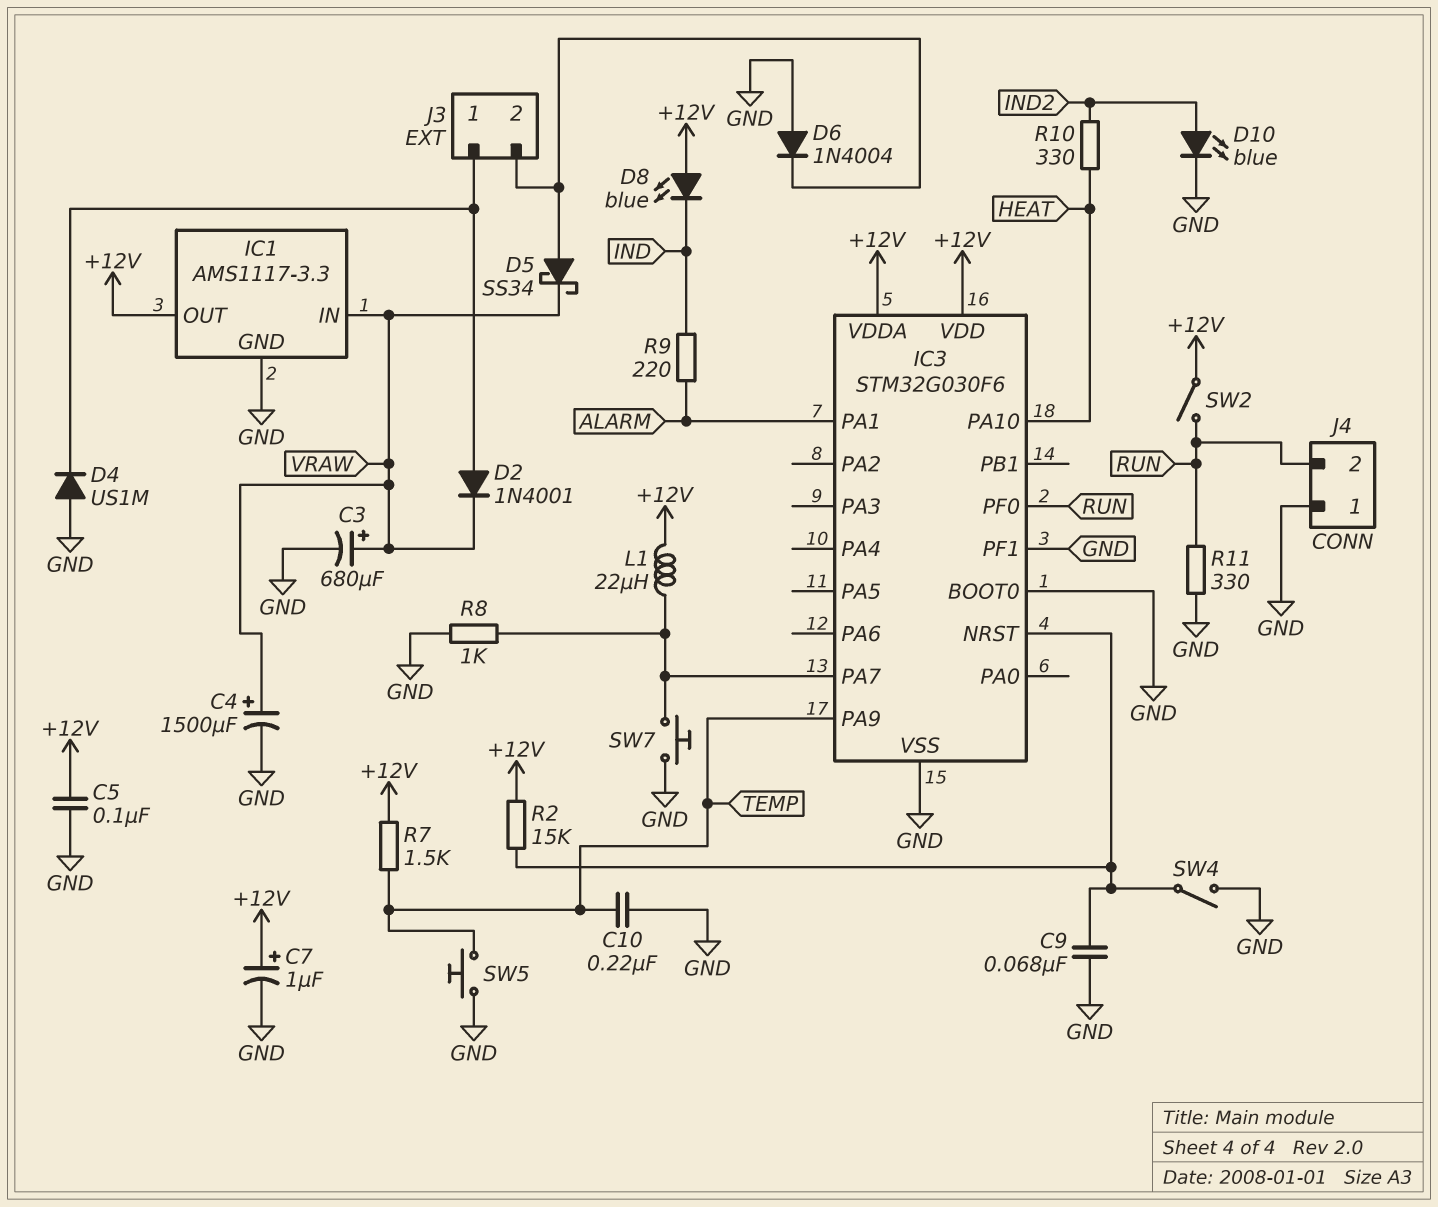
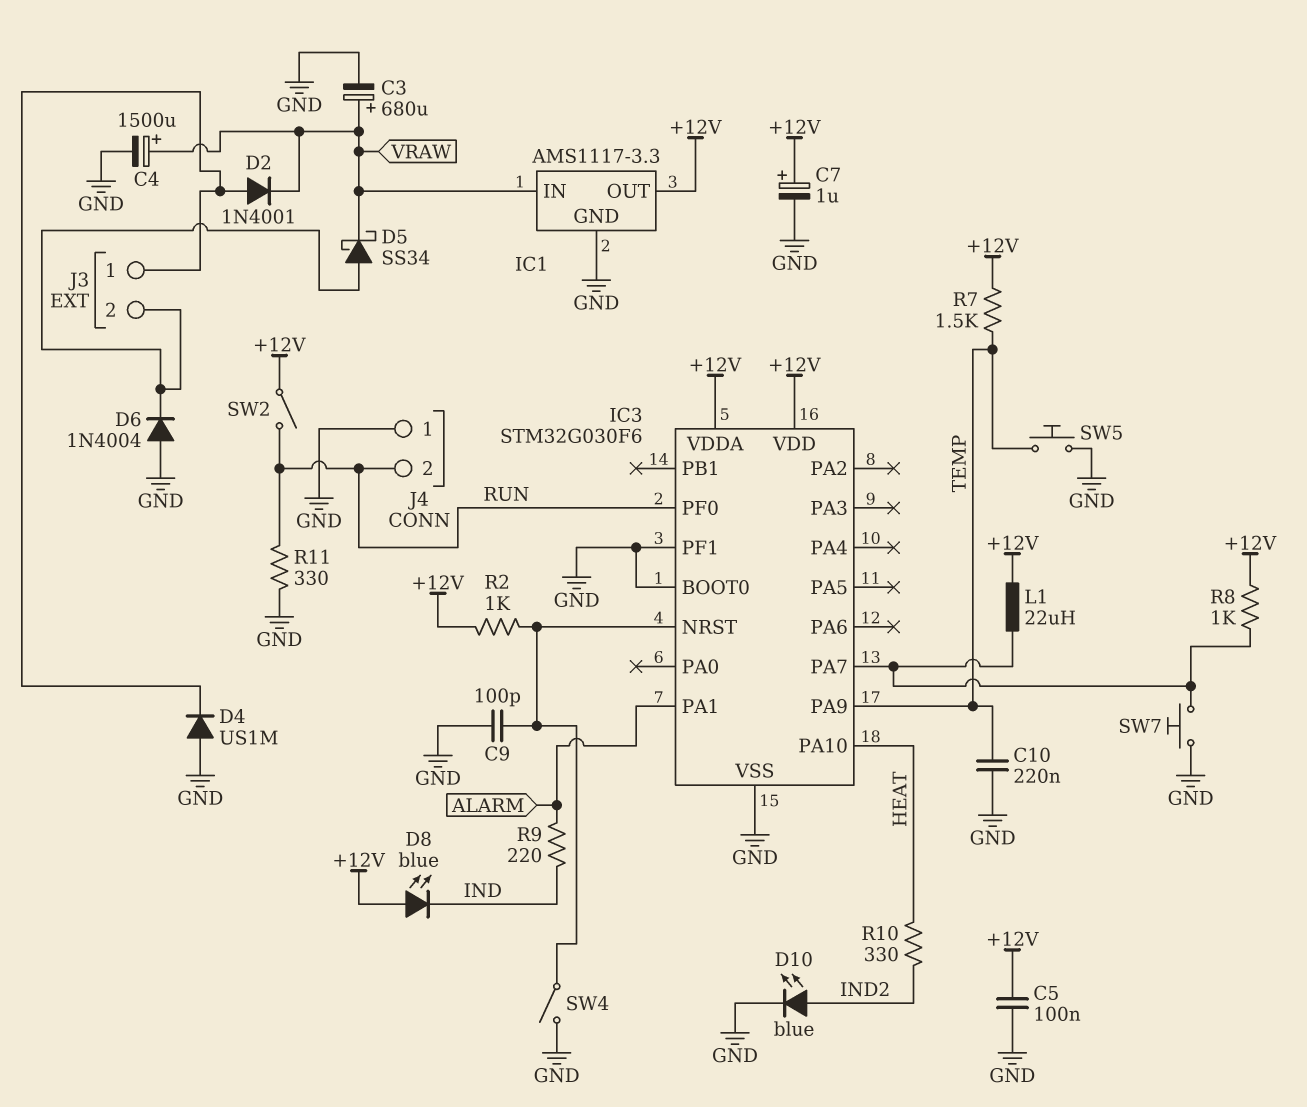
C9: 68nF (GND, IC3/NRST) -> 100pF (GND, IC3/NRST)
R2: 15k (+12V, IC3/NRST) -> 1k (+12V, IC3/NRST)
R8: 1k (GND, IC3/PA7) -> 1k (+12V, IC3/PA7)

